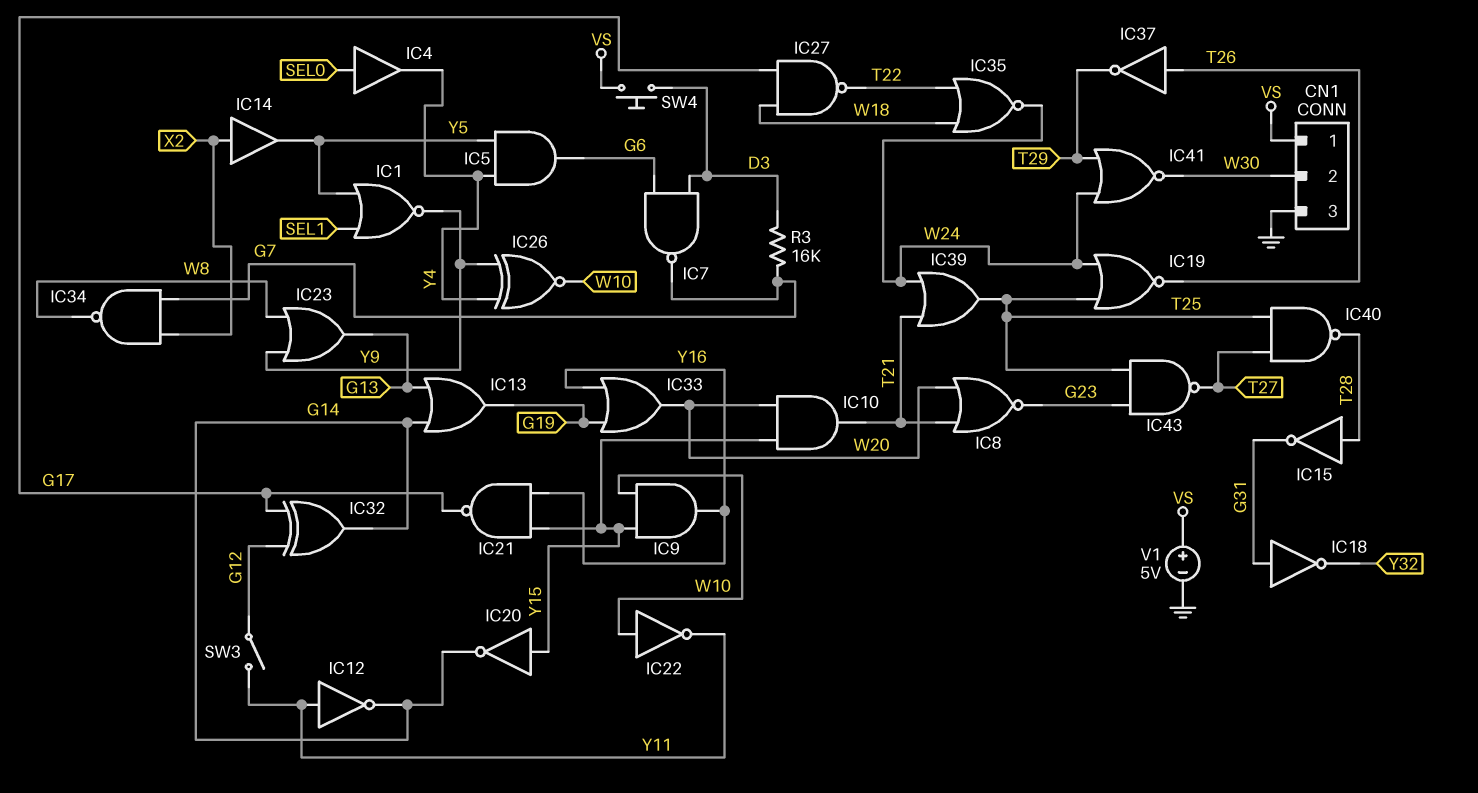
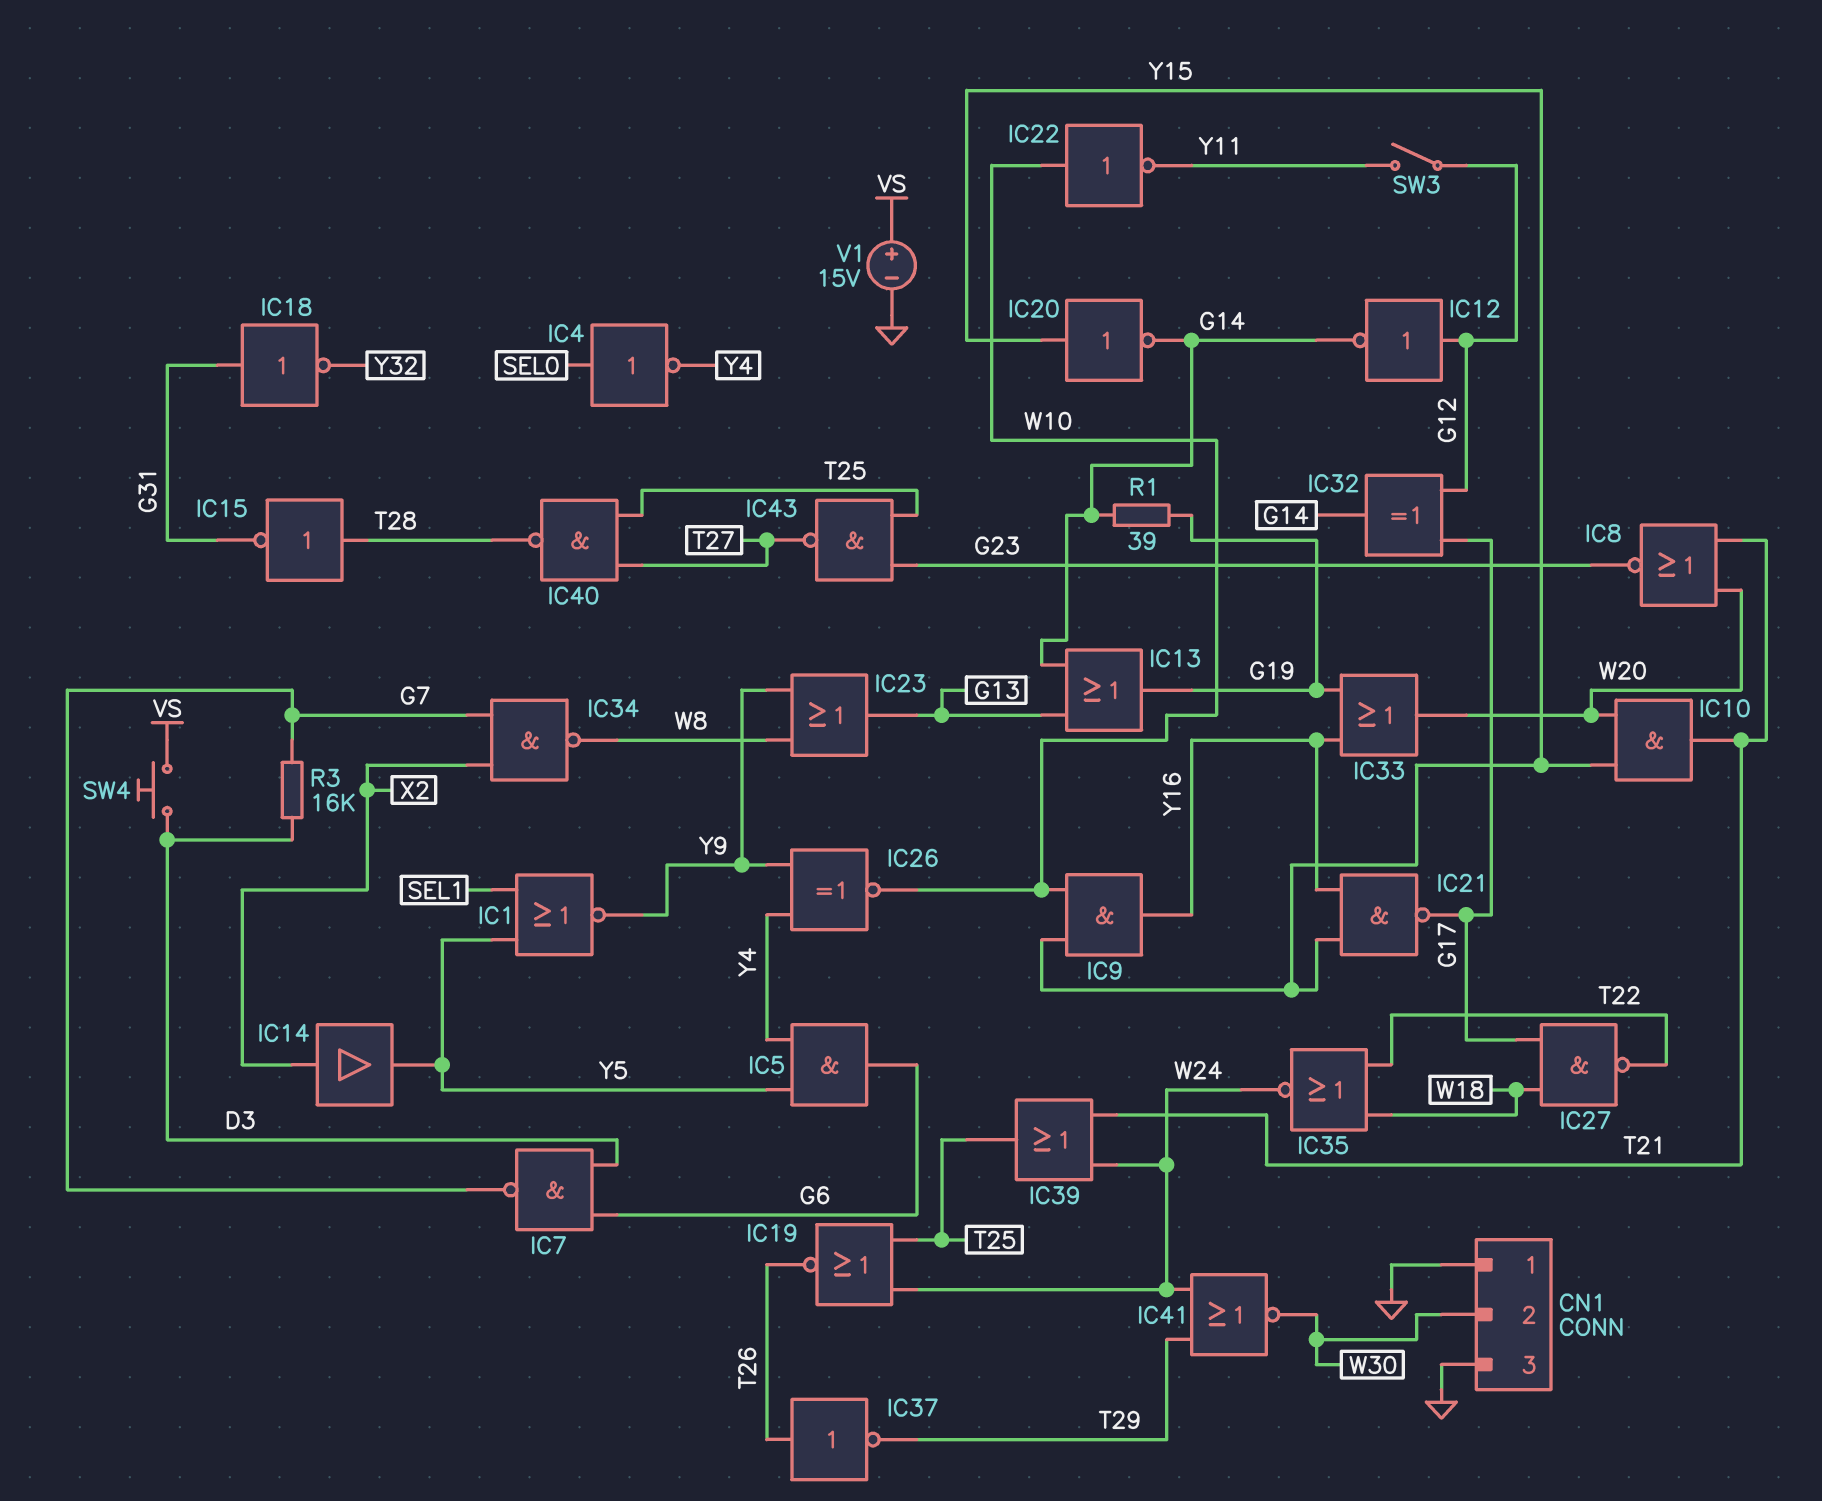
CN1 pin 1: VS -> GND
IC4: buffer (in SEL0, out Y4) -> NOT (in SEL0, out Y4)
IC12: NOT (in Y11, out G14) -> NOT (in G12, out G14)
R1: none -> 39 (G14, G19)
V1: 5V (plus VS, minus GND) -> 15V (plus VS, minus GND)

